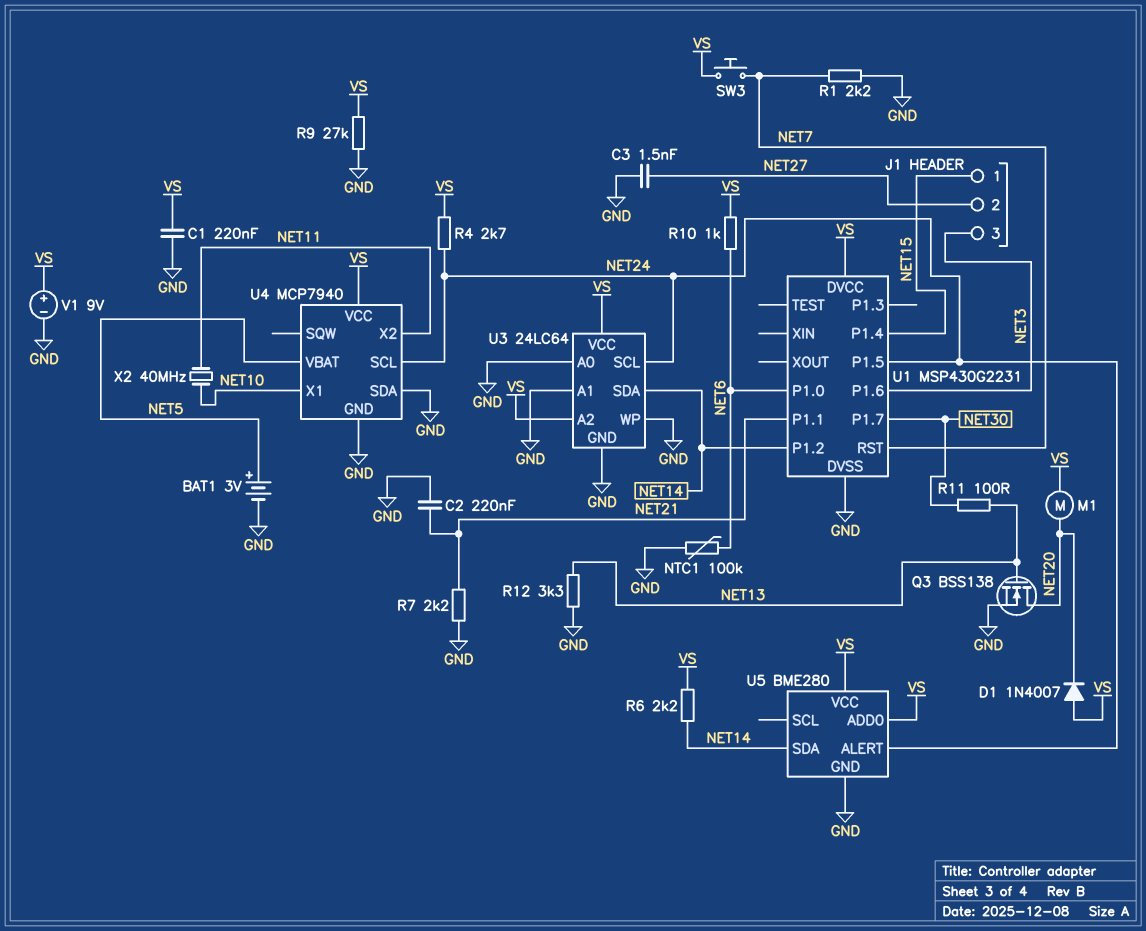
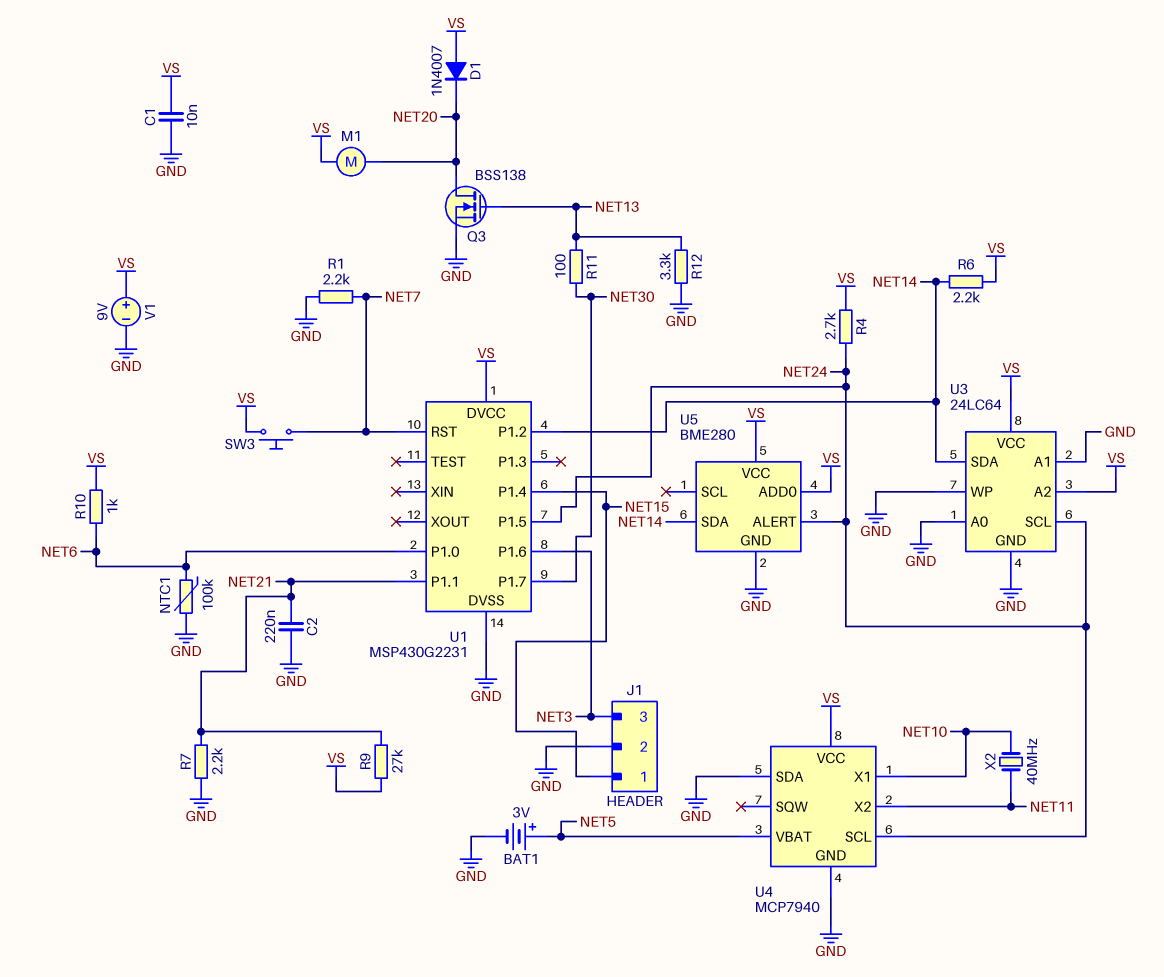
C1: 220nF (GND, VS) -> 10nF (GND, VS)
C3: 1.5nF (GND, NET27) -> none
J1 pin 2: NET27 -> GND
R9: 27k (GND, VS) -> 27k (NET21, VS)

